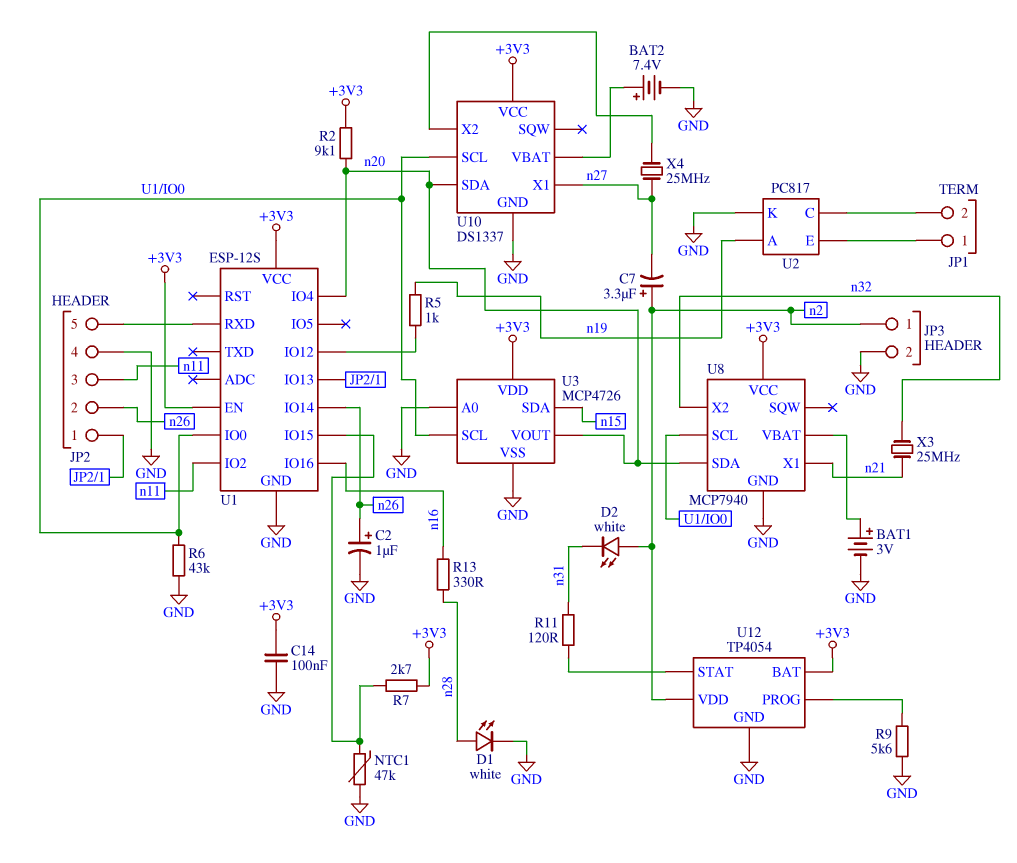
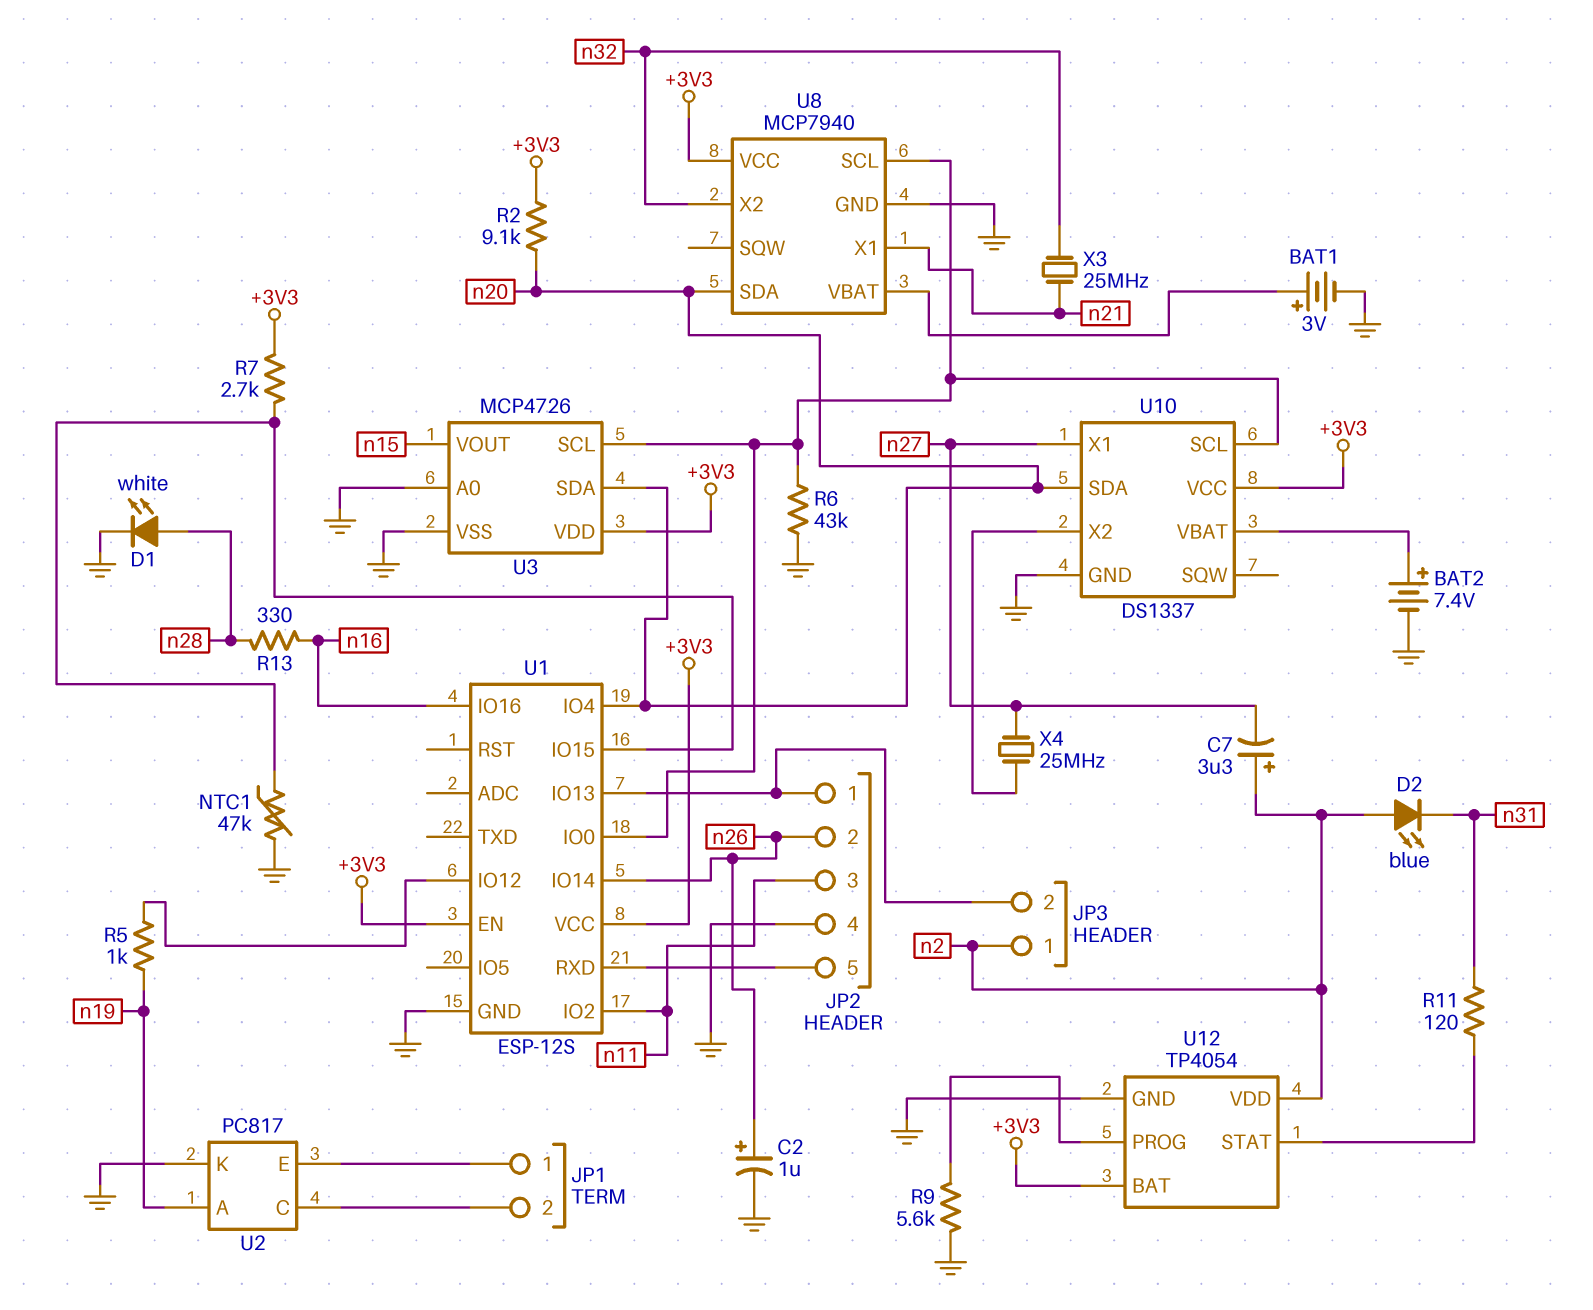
C14: 100nF (+3V3, GND) -> none
D2: LED white (A n2, K n31) -> LED blue (A n2, K n31)
JP3 pin 2: GND -> JP2/1
U3 pin SDA: n15 -> n20
U3 pin VOUT: n20 -> n15

